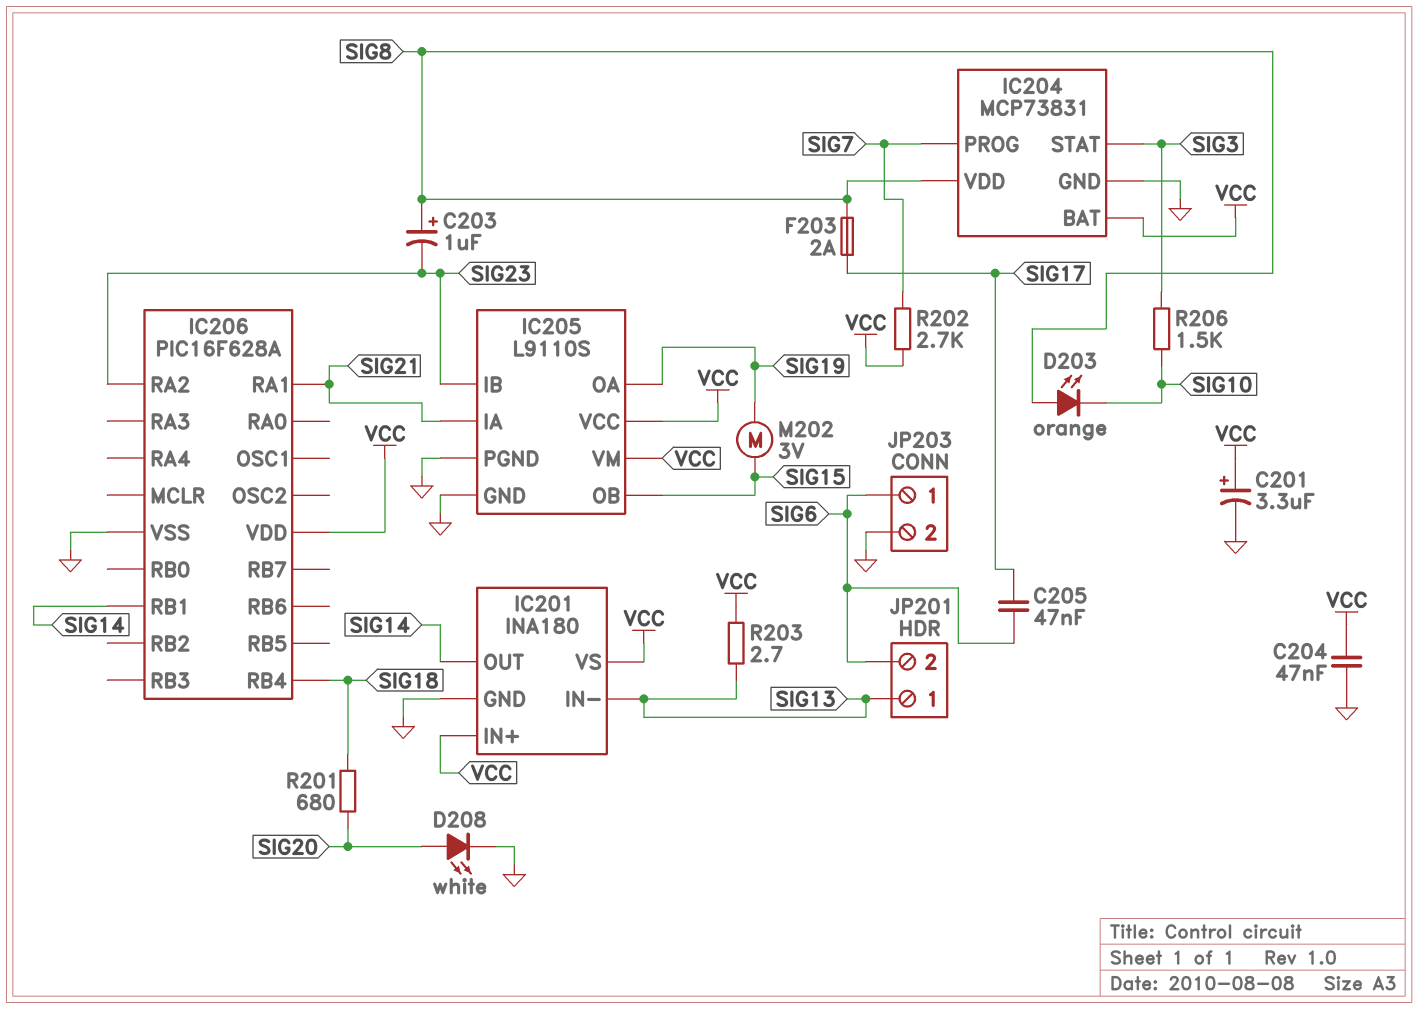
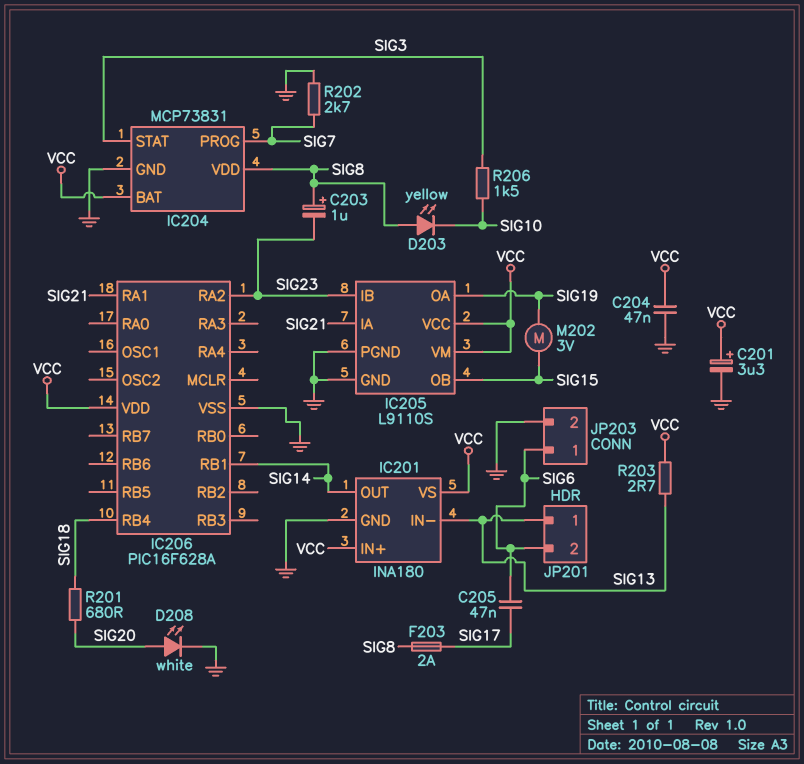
D203: LED orange (A SIG8, K SIG10) -> LED yellow (A SIG8, K SIG10)
R202: 2.7k (SIG7, VCC) -> 2.7k (GND, SIG7)

